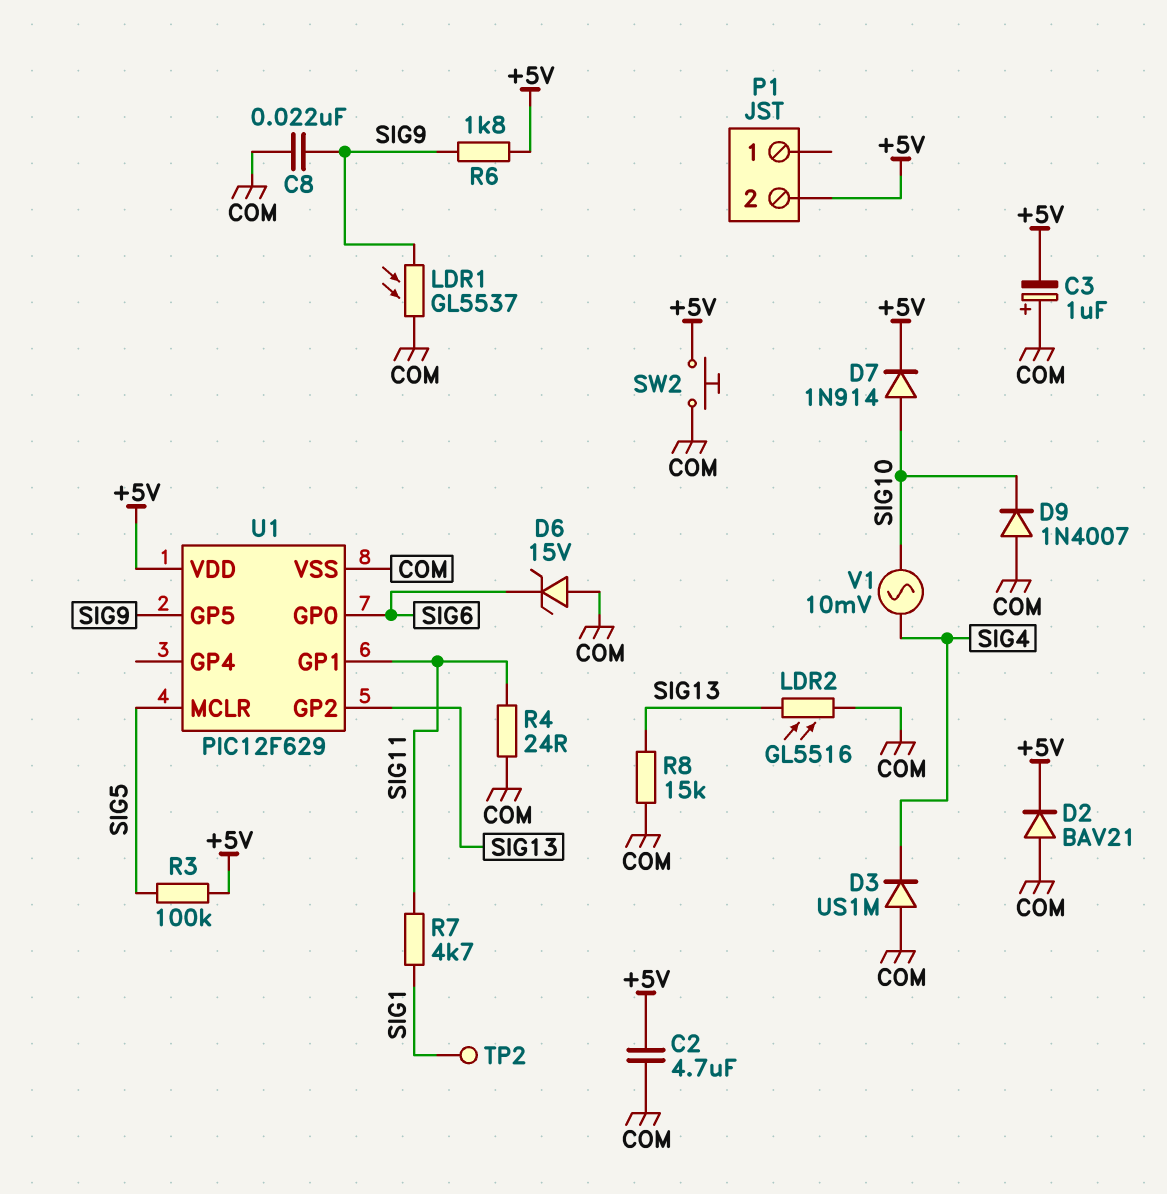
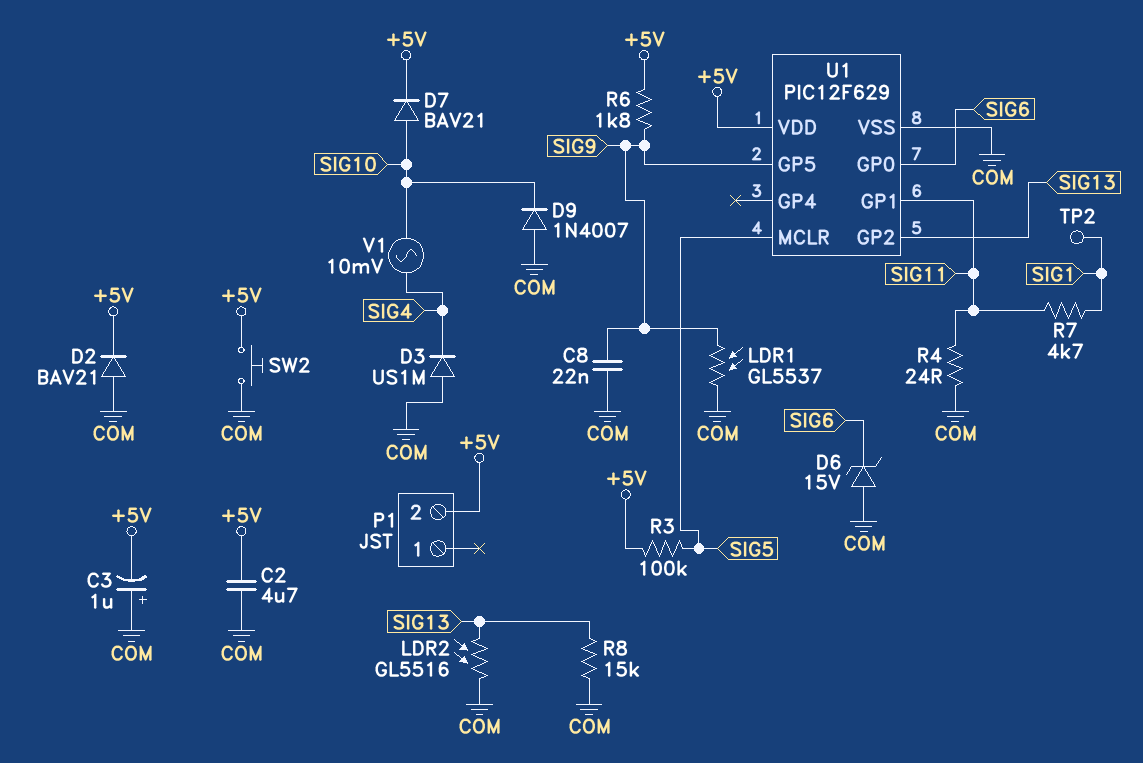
D7: diode 1N914 (A SIG10, K +5V) -> diode BAV21 (A SIG10, K +5V)

